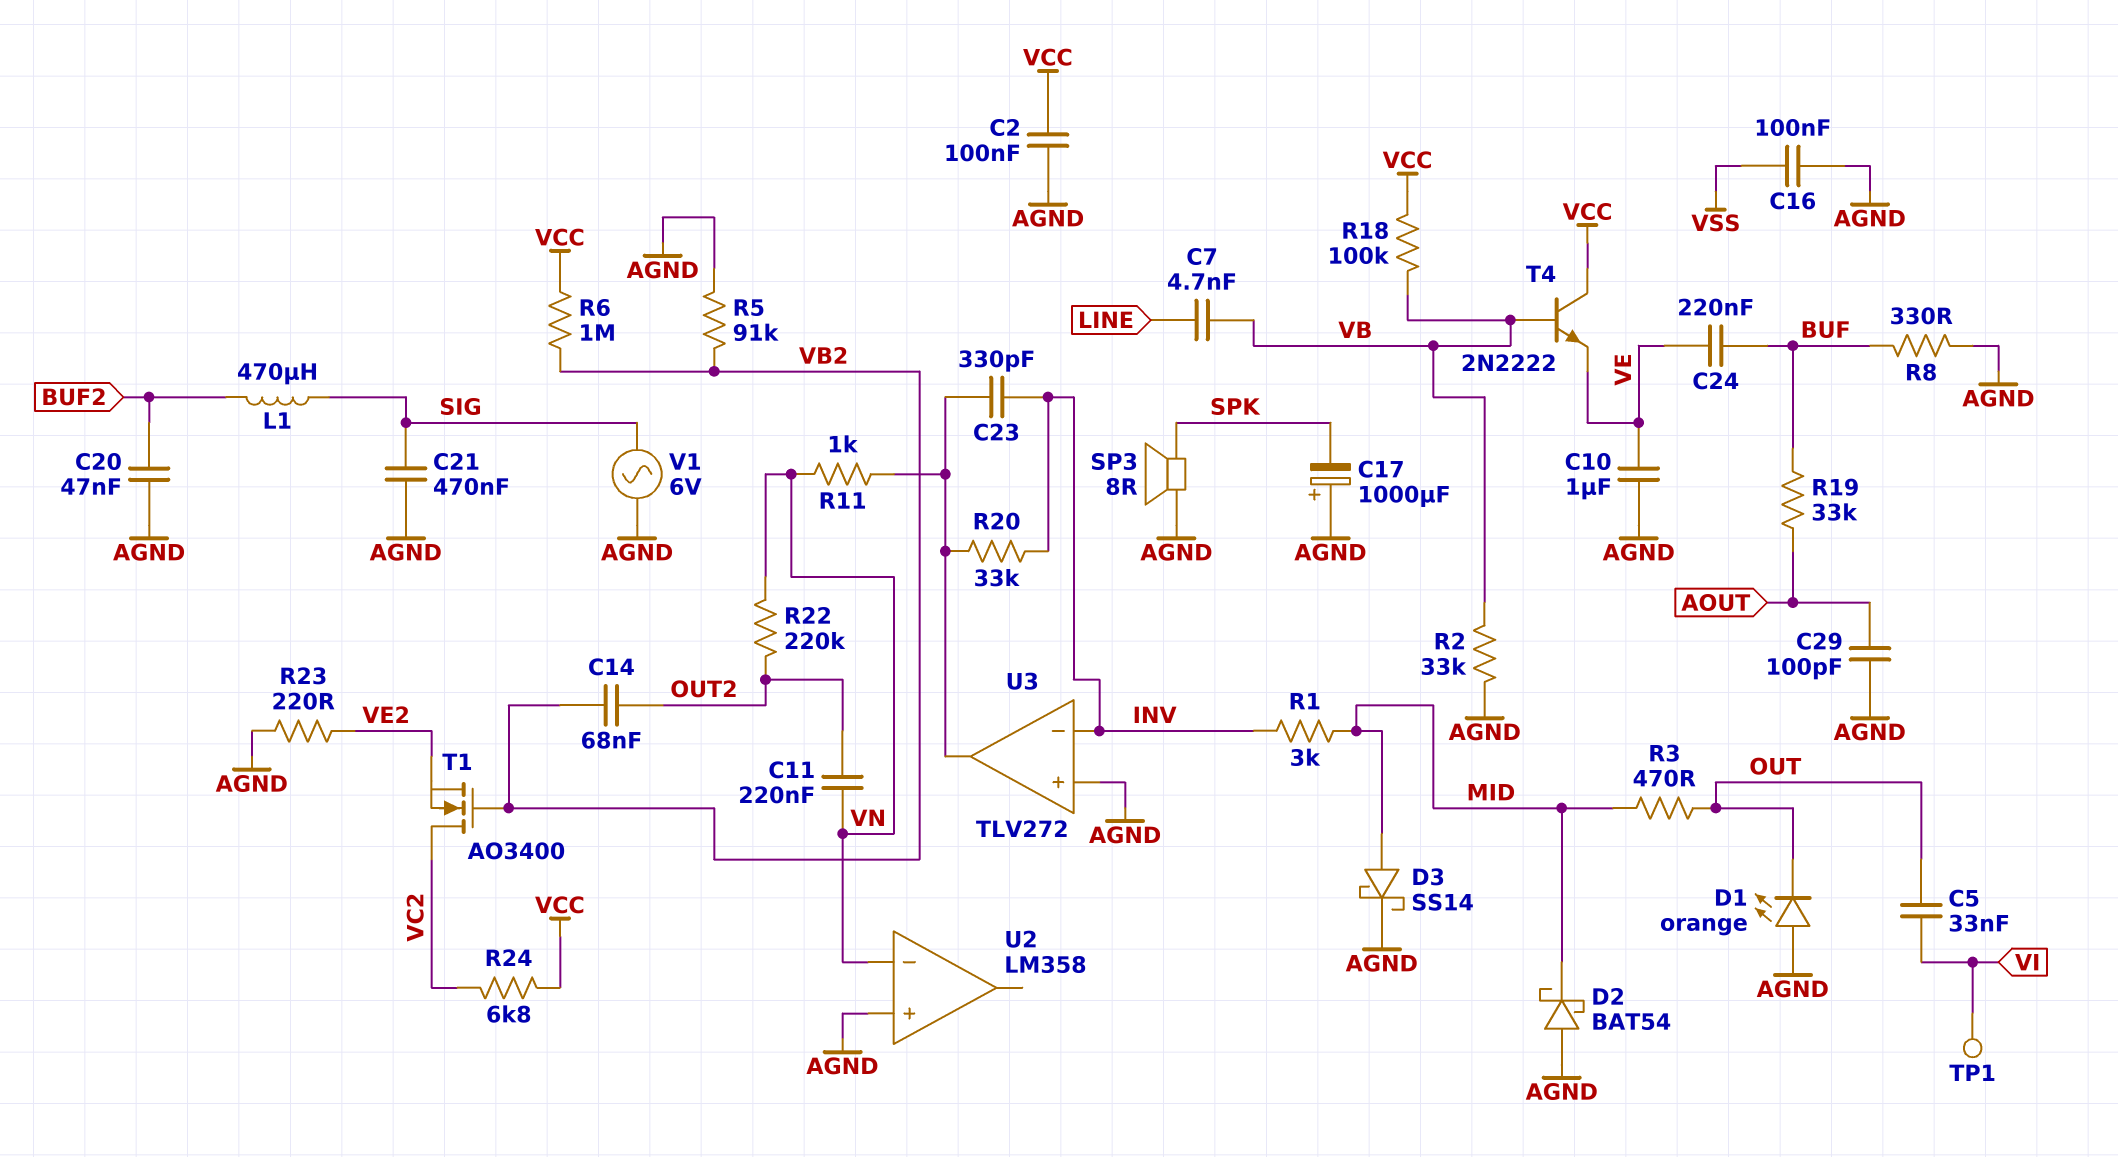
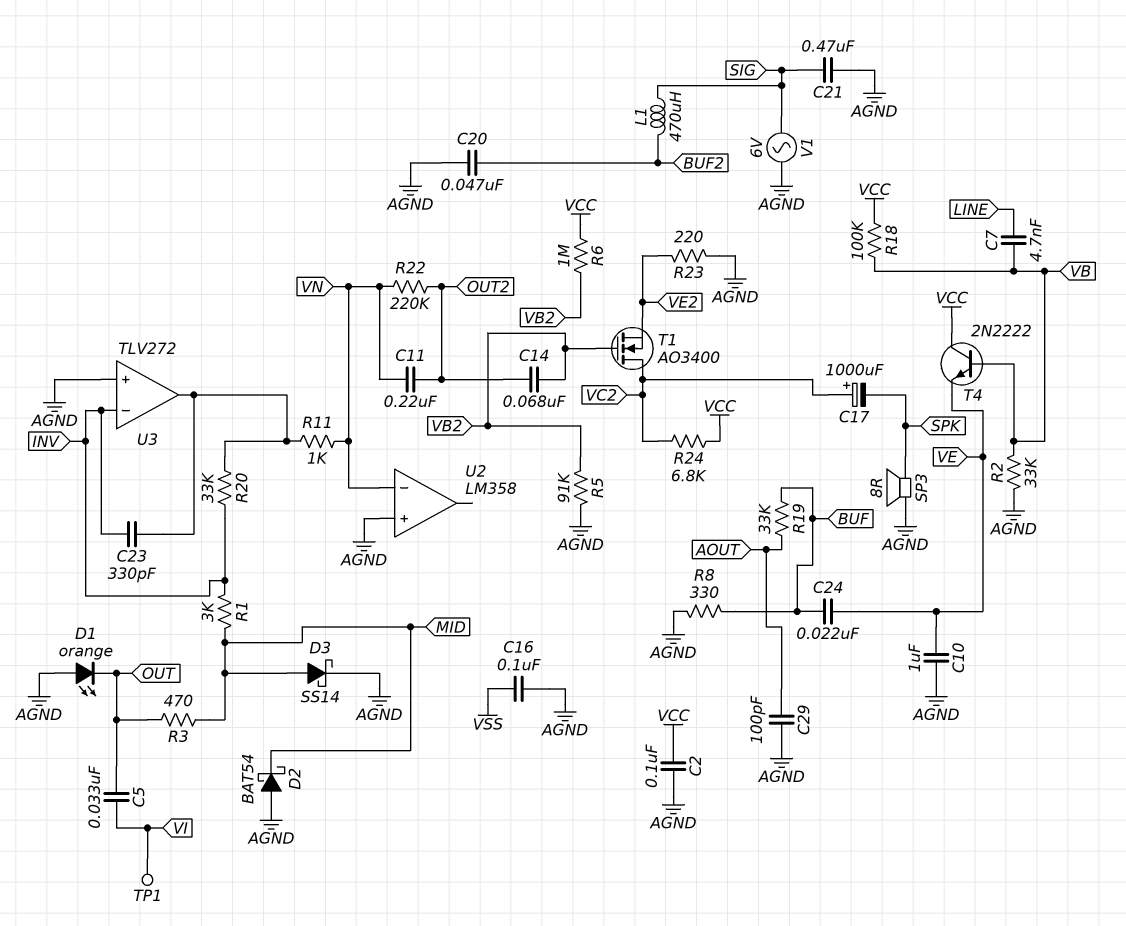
C17: 1000uF (plus AGND, minus SPK) -> 1000uF (plus VC2, minus SPK)
C24: 220nF (BUF, VE) -> 22nF (BUF, VE)

